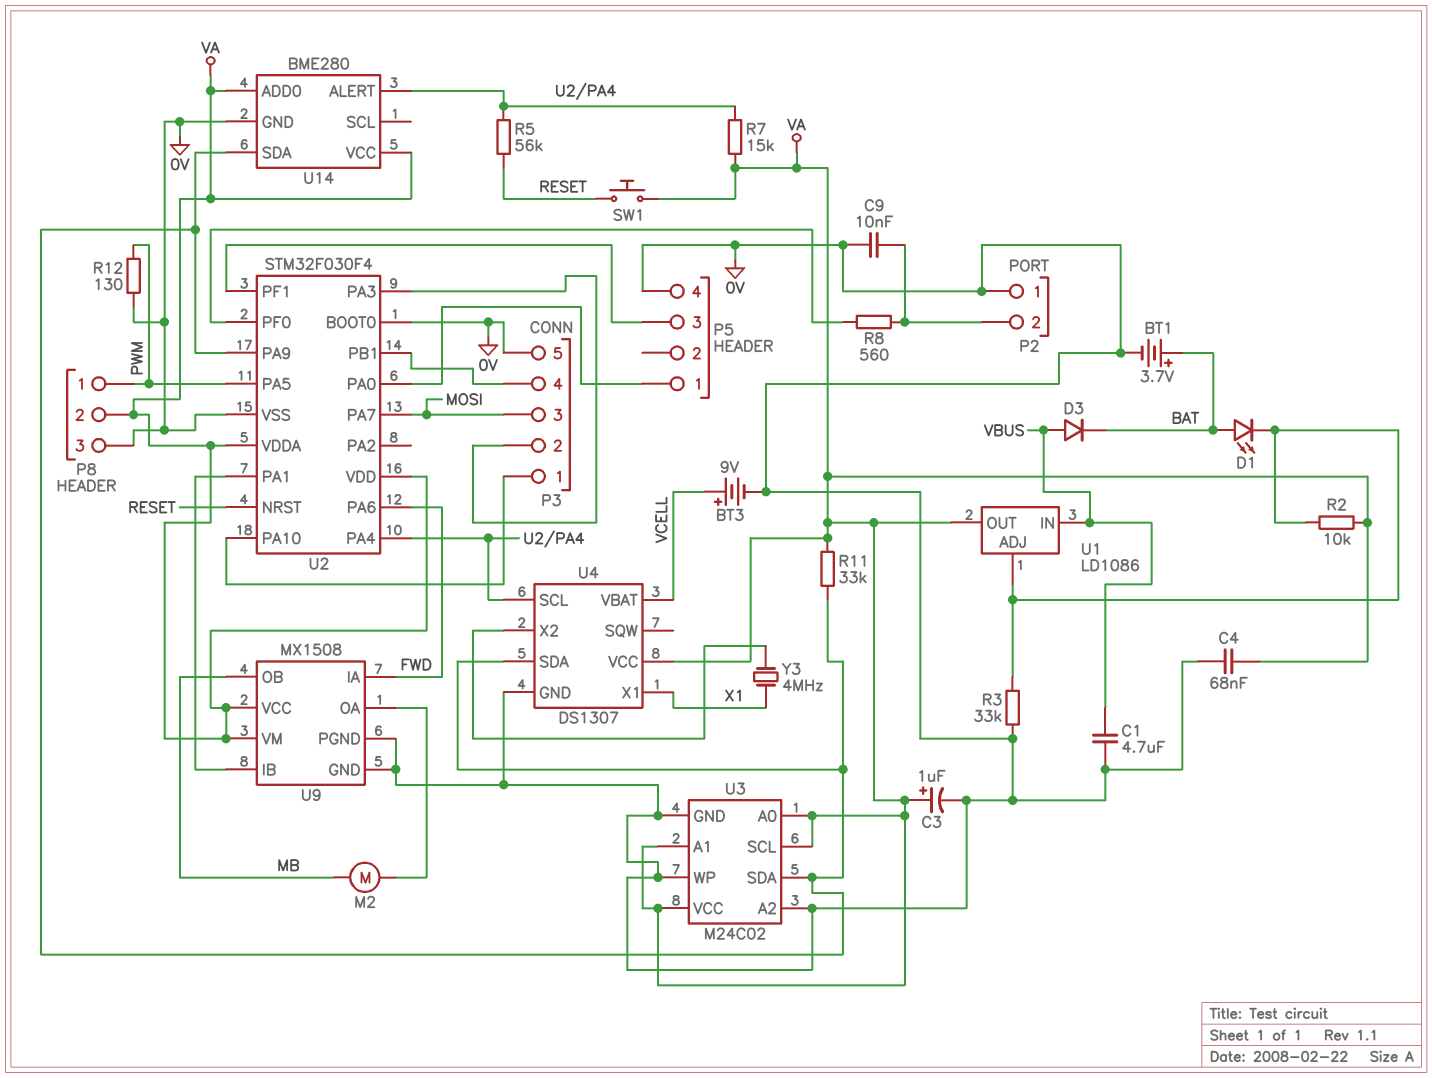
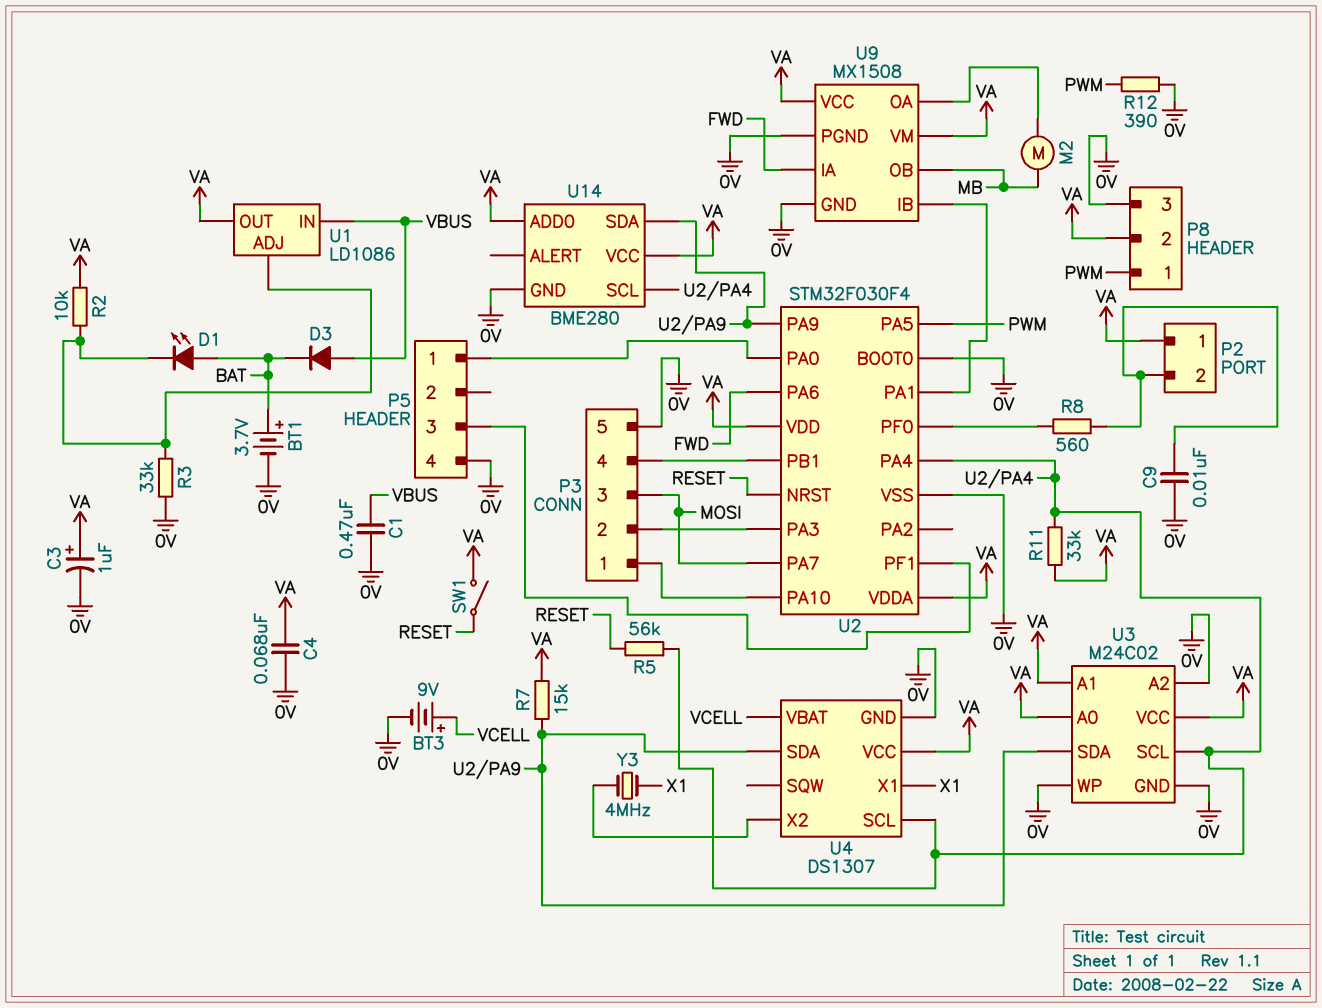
C1: 4.7uF (0V, VBUS) -> 470nF (0V, VBUS)
P2 pin 1: 0V -> VA
R7: 15k (U2/PA4, VA) -> 15k (U2/PA9, VA)
R11: 33k (U2/PA9, VA) -> 33k (U2/PA4, VA)
R12: 130 (0V, PWM) -> 390 (0V, PWM)
SW1: button (RESET, VA) -> switch (RESET, VA)
U3 pin SCL: VA -> U2/PA4
U14 pin ALERT: U2/PA4 -> none
U14 pin SCL: none -> U2/PA4

